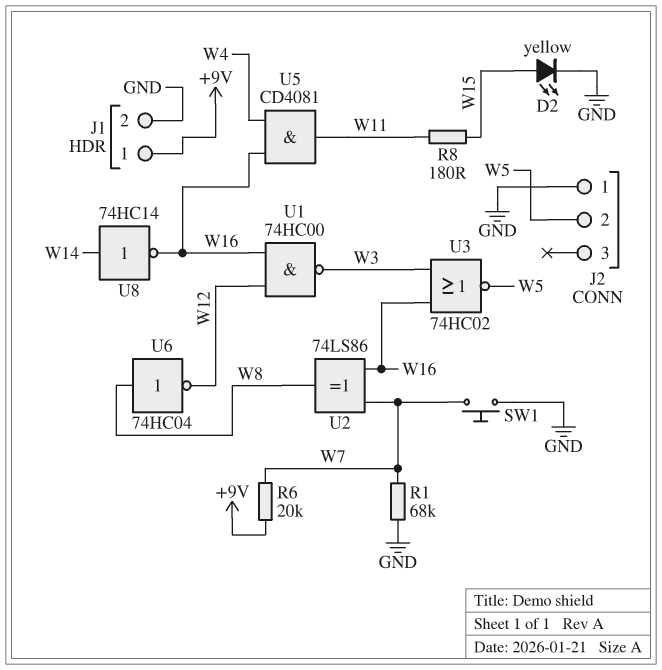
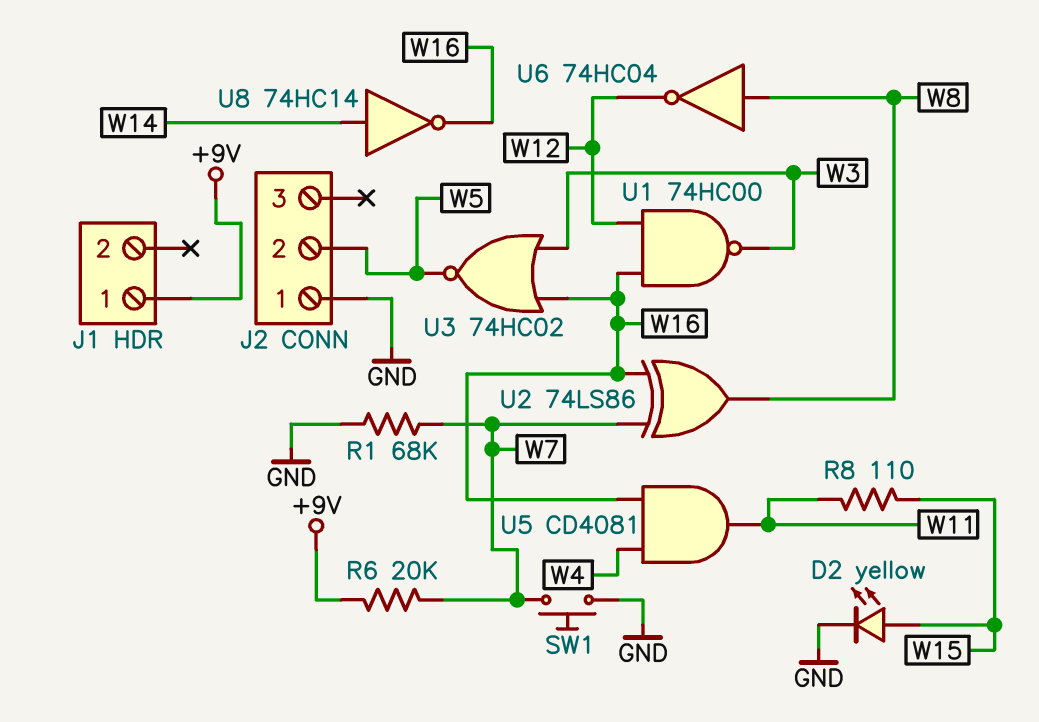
J1 pin 2: GND -> none
R8: 180 (W11, W15) -> 110 (W11, W15)

